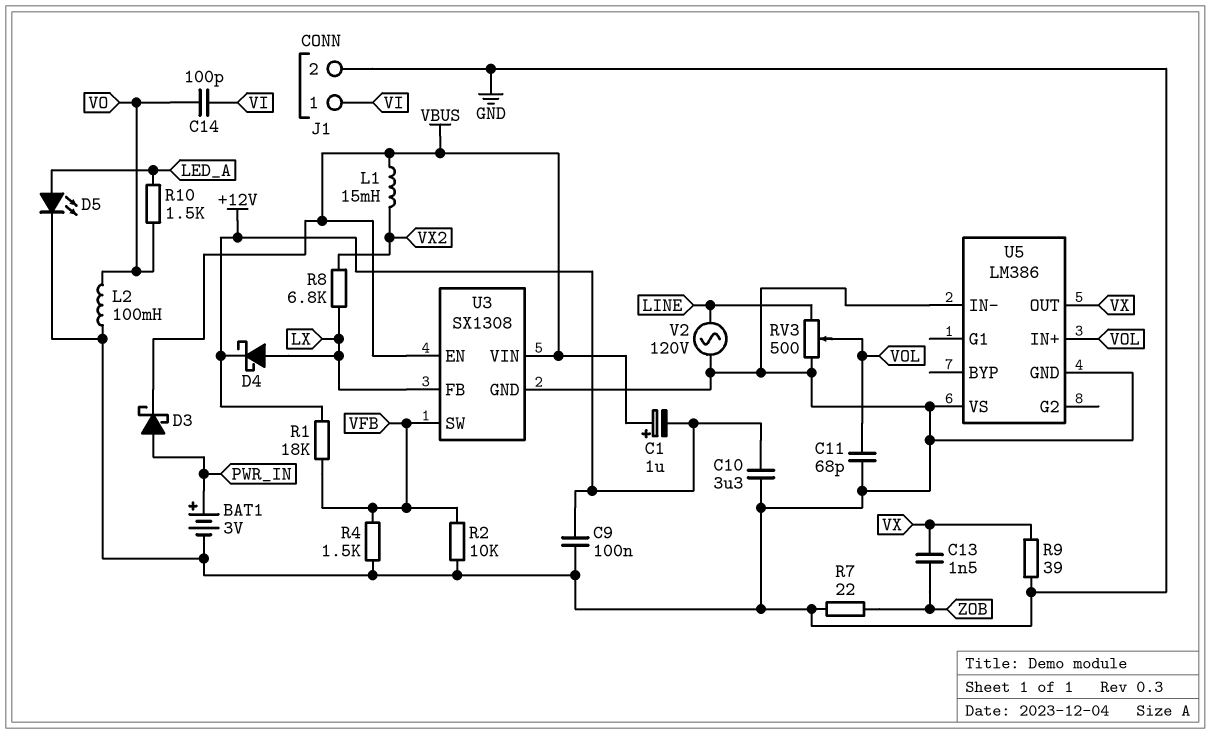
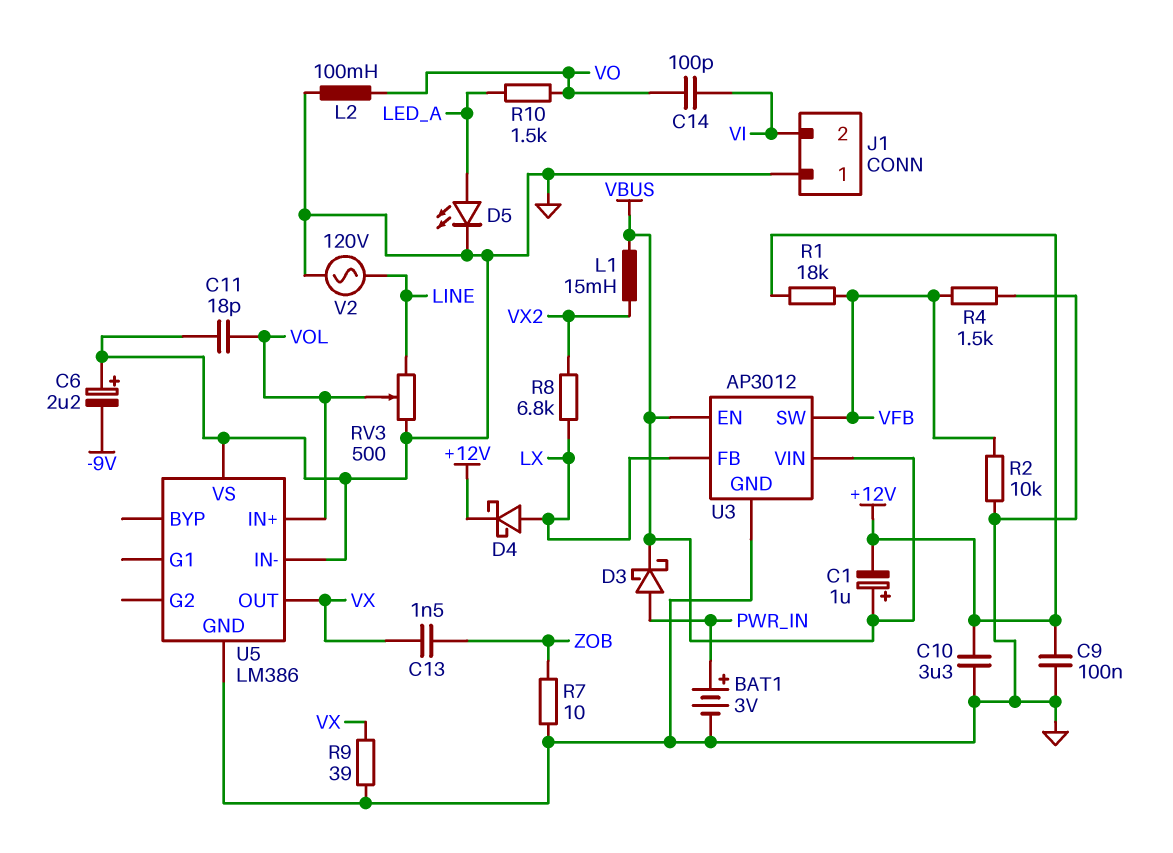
C6: none -> 2.2uF (plus GND, minus -9V)
C11: 68pF (GND, VOL) -> 18pF (GND, VOL)
J1 pin 1: VI -> GND
J1 pin 2: GND -> VI
R7: 22 (GND, ZOB) -> 10 (GND, ZOB)
U3: SX1308 -> AP3012

